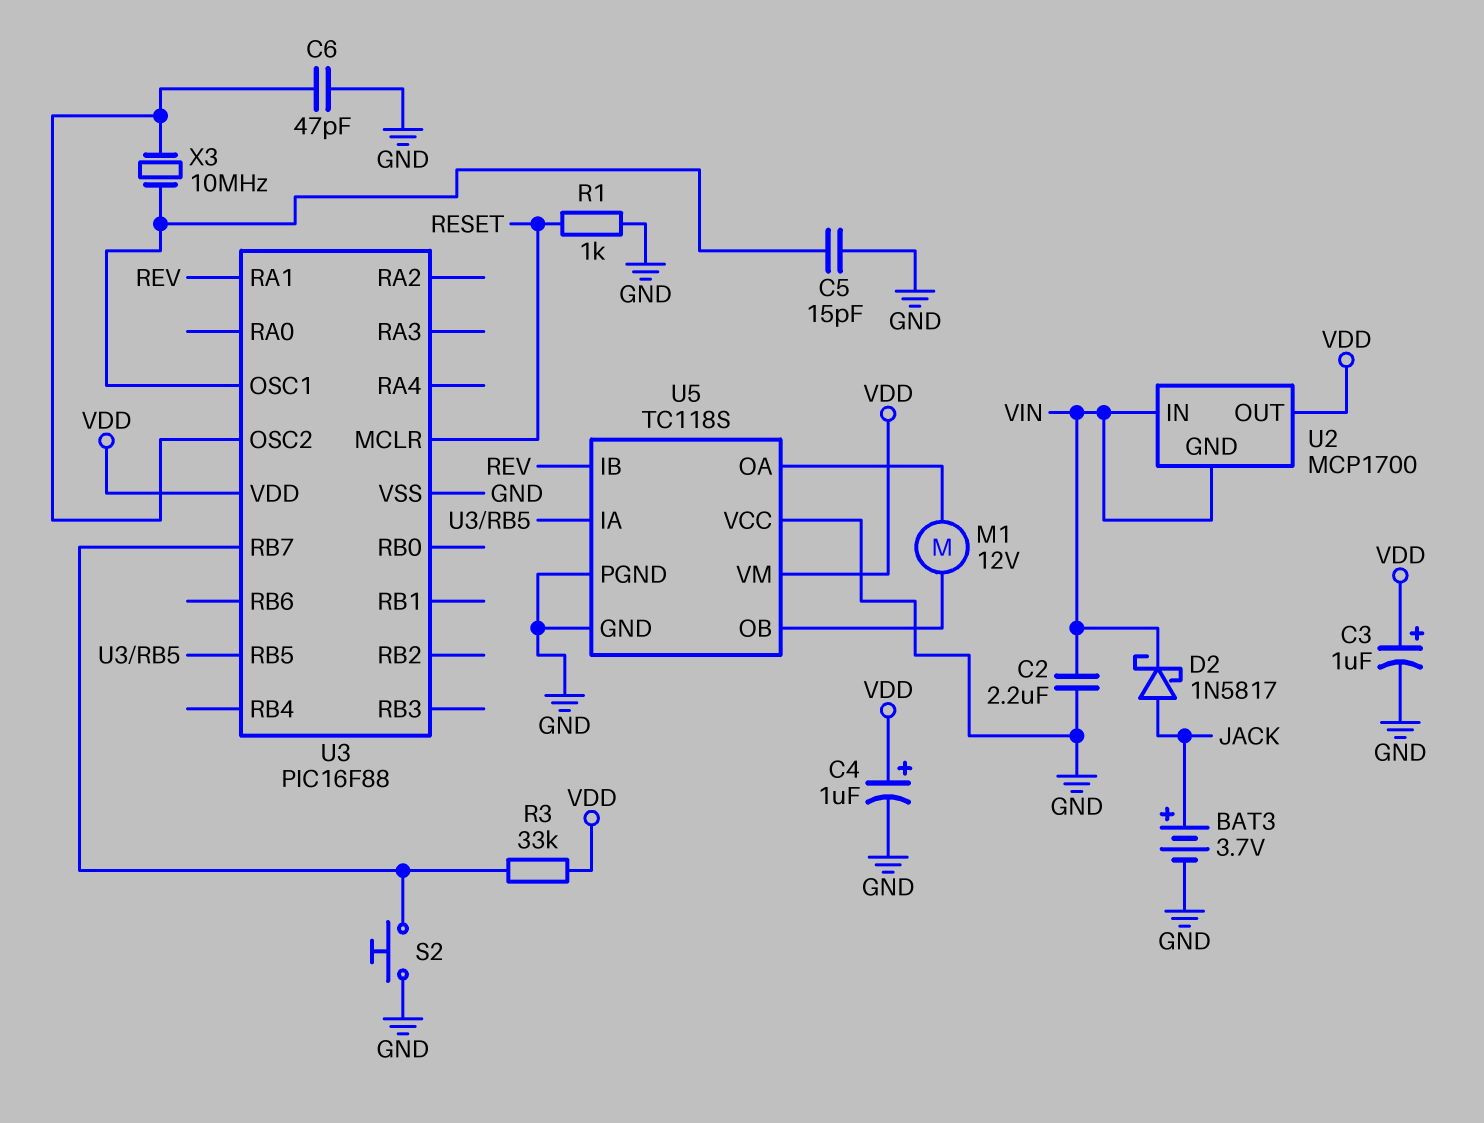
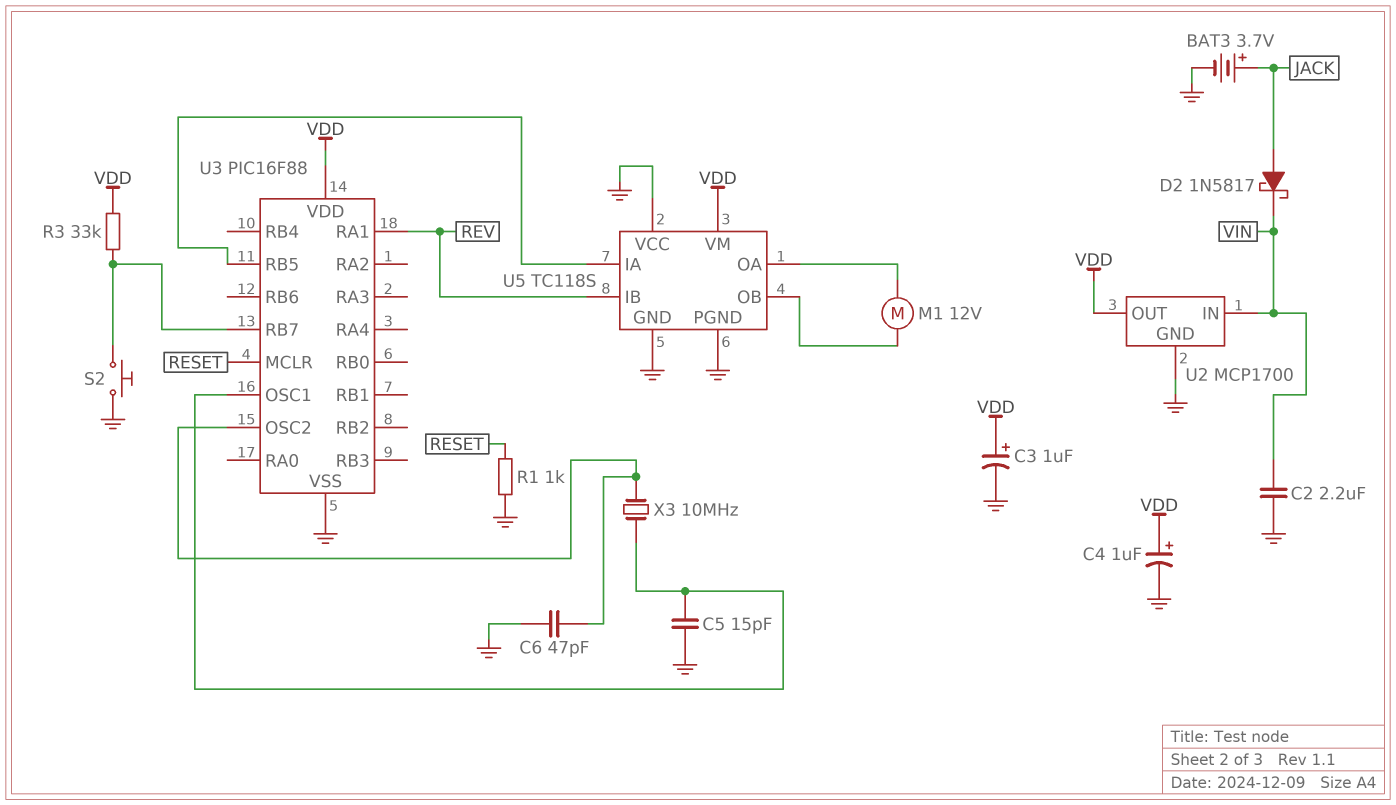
U2 pin GND: VIN -> GND

